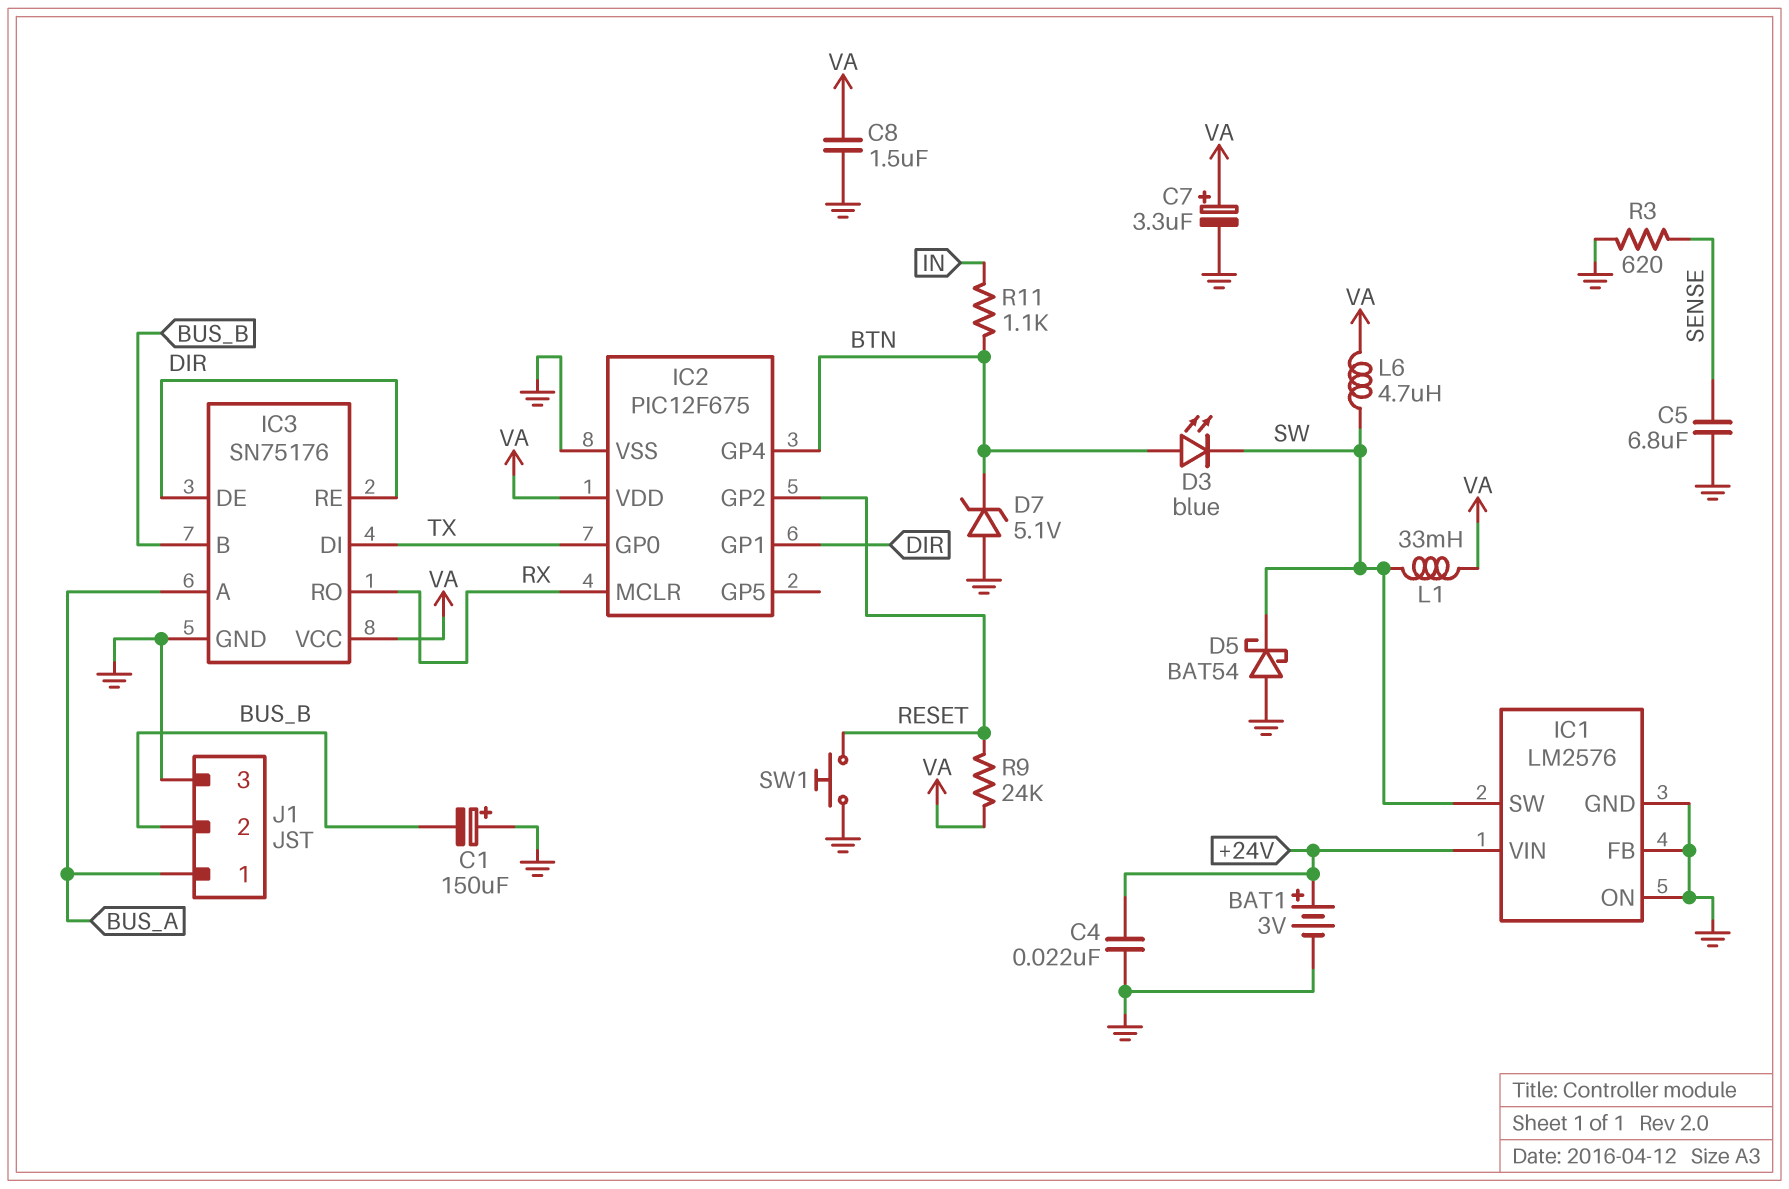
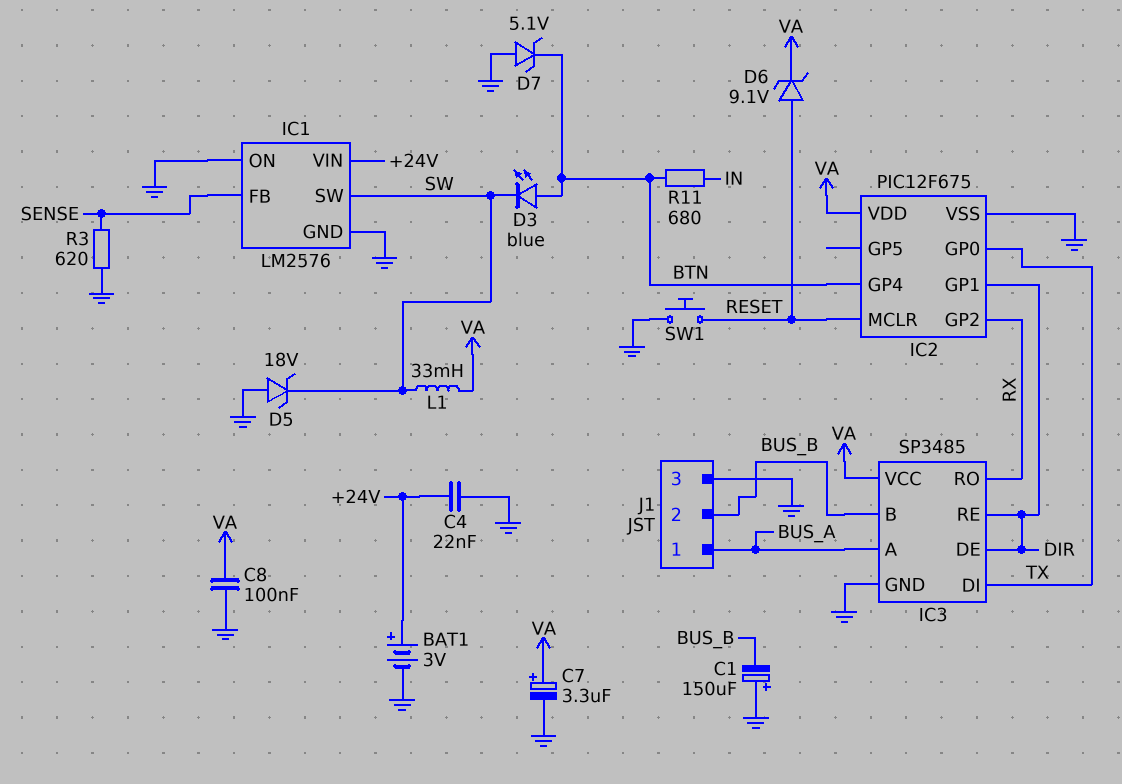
C5: 6.8uF (GND, SENSE) -> none
C8: 1.5uF (GND, VA) -> 100nF (GND, VA)
D5: schottky BAT54 (A GND, K SW) -> zener 18V (A GND, K SW)
D6: none -> zener 9.1V (A RESET, K VA)
IC1 pin FB: GND -> SENSE
IC2 pin GP2: RESET -> RX
IC2 pin MCLR: RX -> RESET
IC3: SN75176 -> SP3485
L6: 4.7uH (SW, VA) -> none
R9: 24k (RESET, VA) -> none
R11: 1.1k (BTN, IN) -> 680 (BTN, IN)

